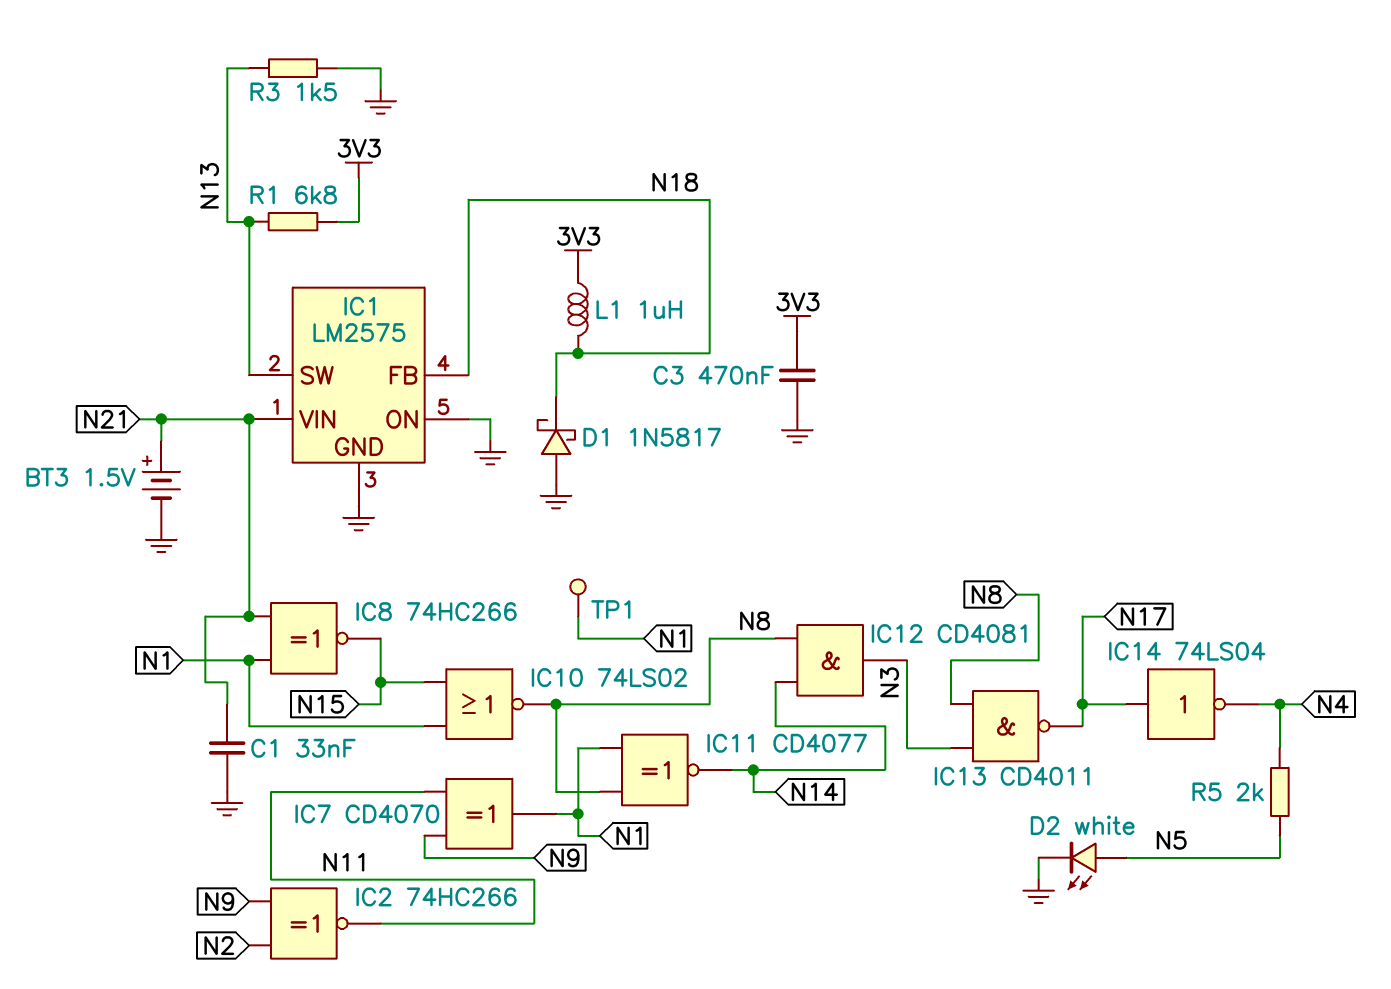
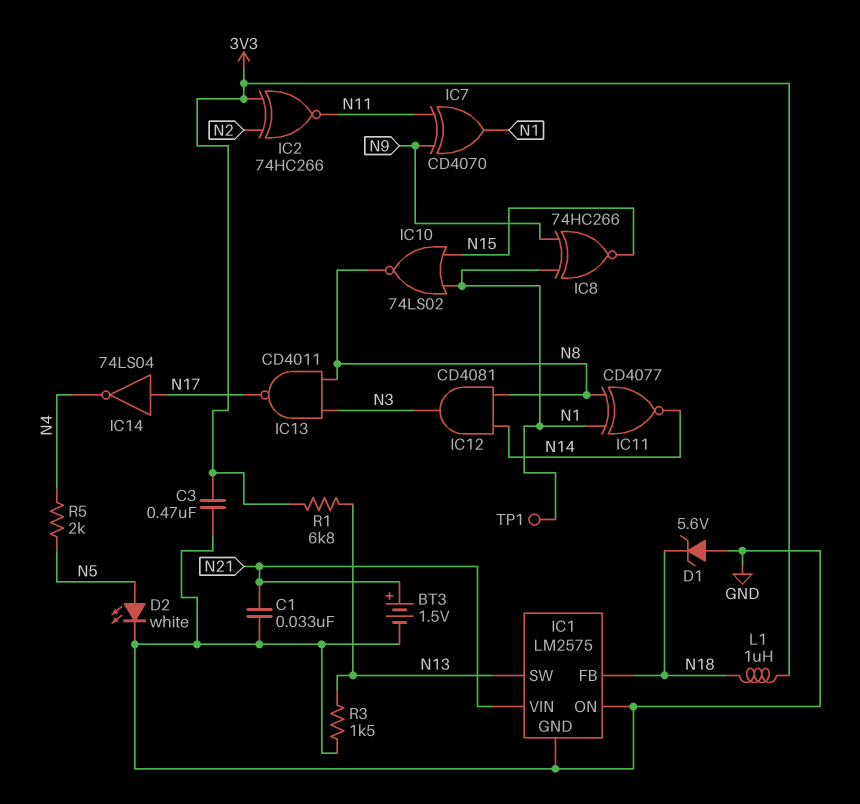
D1: schottky 1N5817 (A GND, K N18) -> zener 5.6V (A GND, K N18)
IC2: XNOR 74HC266 (in N2, in N9, out N11) -> XNOR 74HC266 (in 3V3, in N2, out N11)
IC8: XNOR 74HC266 (in N1, in N21, out N15) -> XNOR 74HC266 (in N1, in N9, out N15)

